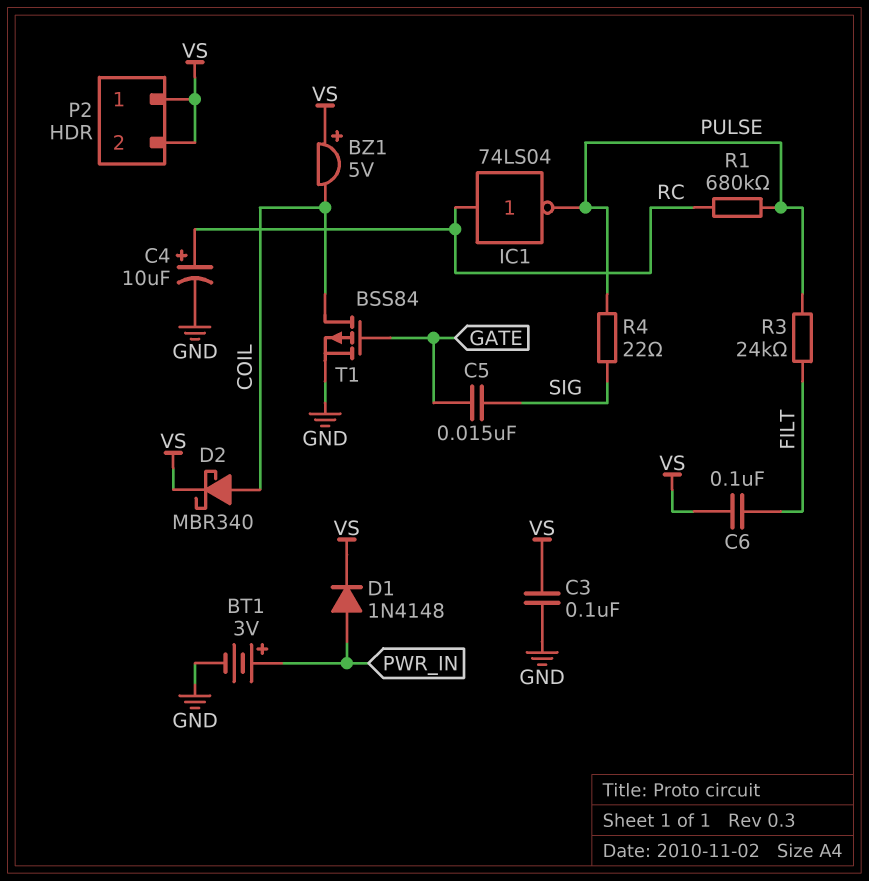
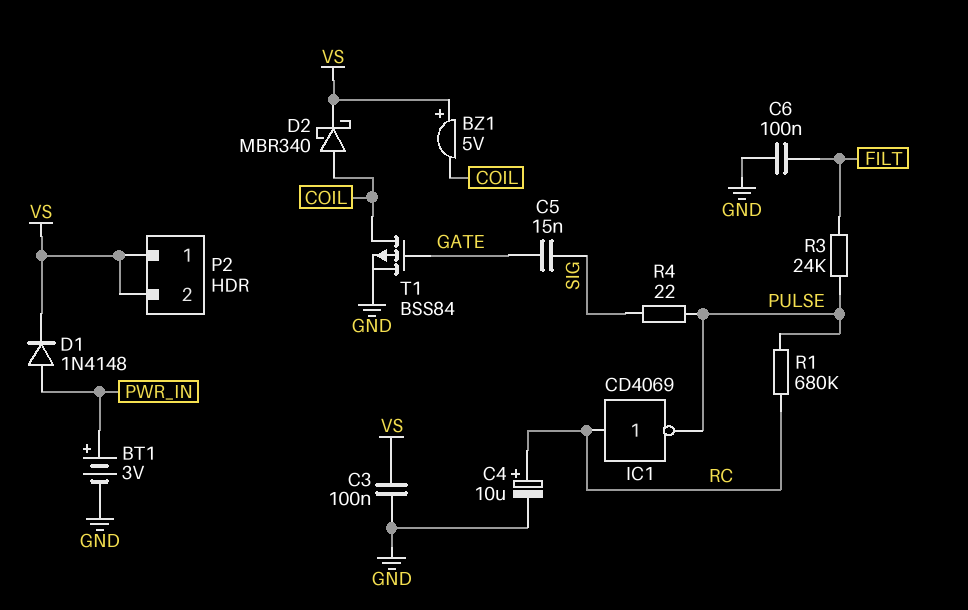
C6: 100nF (FILT, VS) -> 100nF (FILT, GND)
IC1: NOT 74LS04 (in RC, out PULSE) -> NOT CD4069 (in RC, out PULSE)

